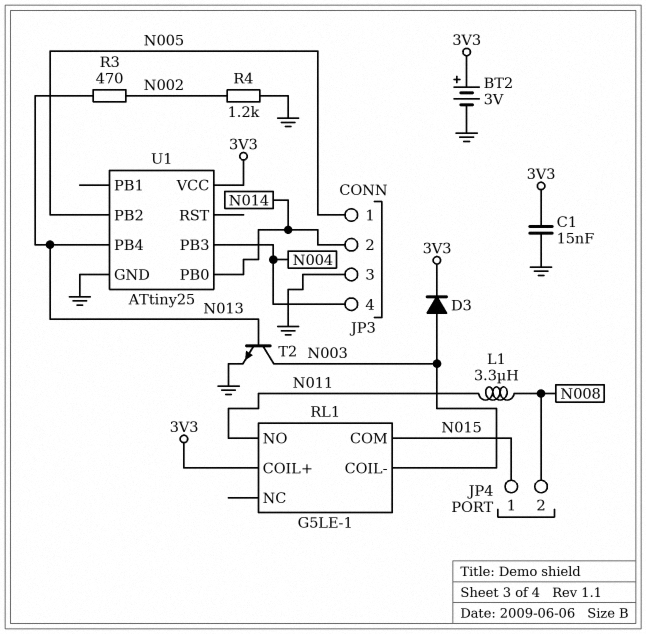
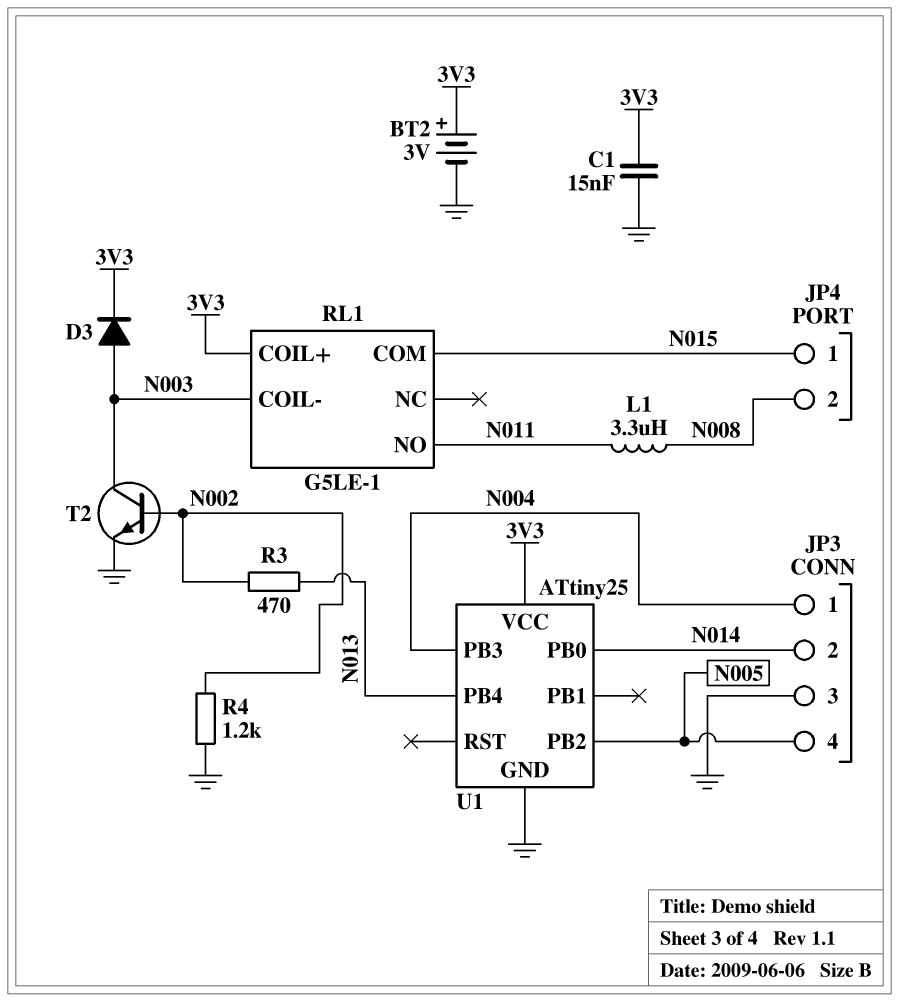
JP3 pin 1: N005 -> N004
JP3 pin 4: N004 -> N005
T2: NPN (B N013, C N003, E GND) -> NPN (B N002, C N003, E GND)

